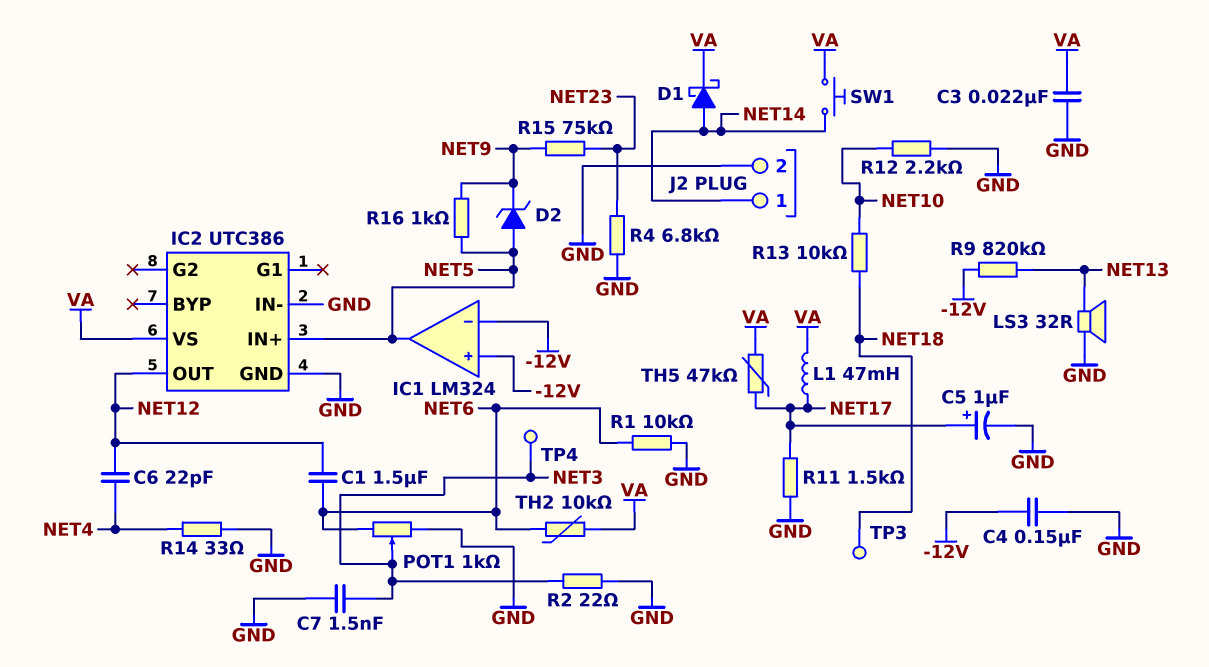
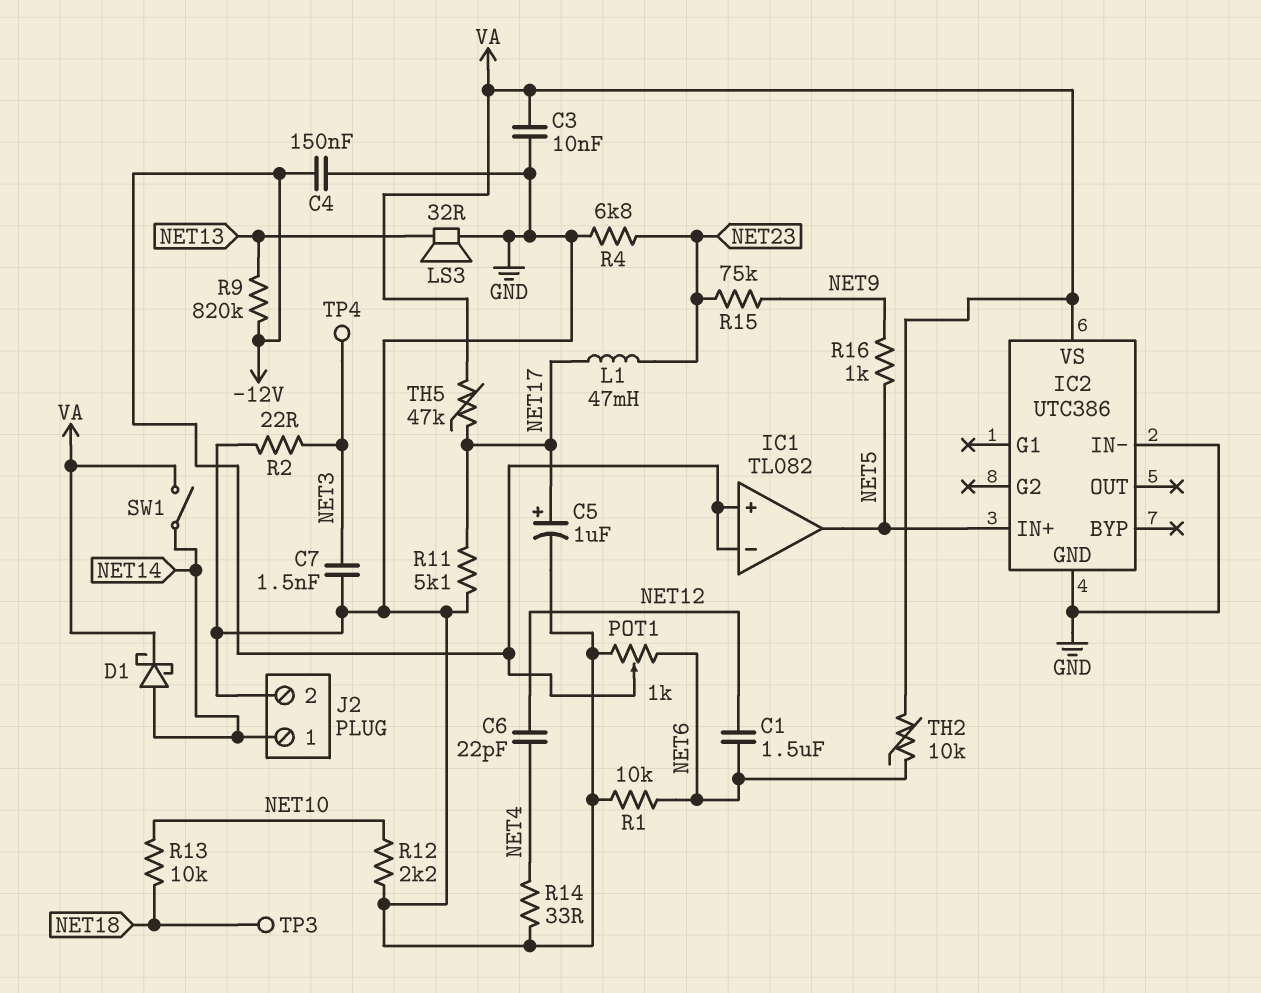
C3: 22nF (GND, VA) -> 10nF (GND, VA)
D2: zener (A NET5, K NET9) -> none
IC1: LM324 -> TL082
IC2 pin OUT: NET12 -> none
L1: 47mH (NET17, VA) -> 47mH (NET17, NET23)
POT1: 1k (GND, NET6, wiper NET3) -> 1k (GND, NET6, wiper -12V)
R11: 1.5k (GND, NET17) -> 5.1k (GND, NET17)
SW1: button (NET14, VA) -> switch (NET14, VA)

